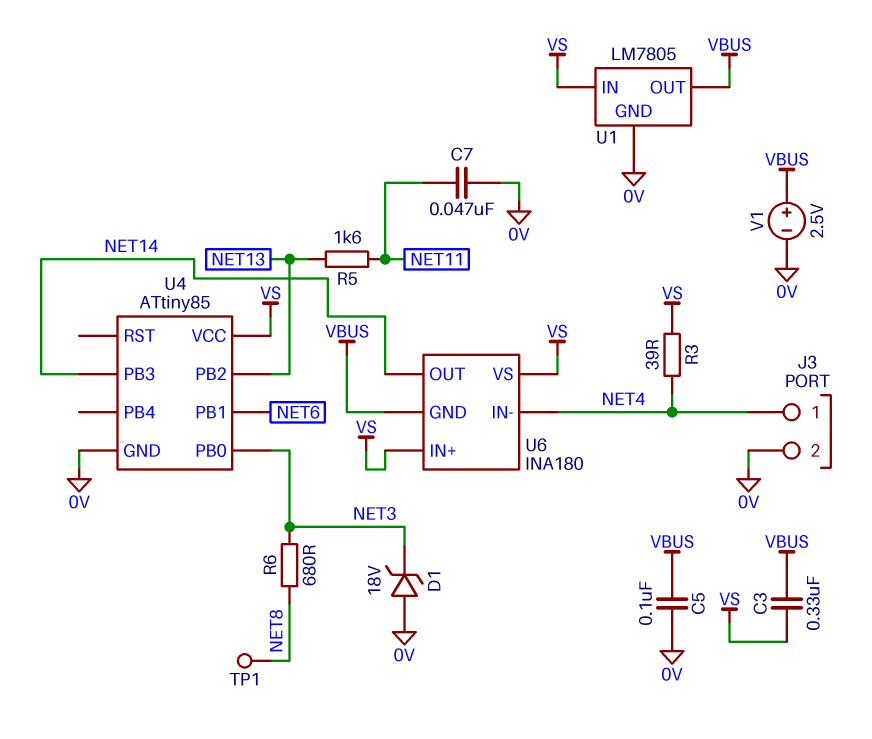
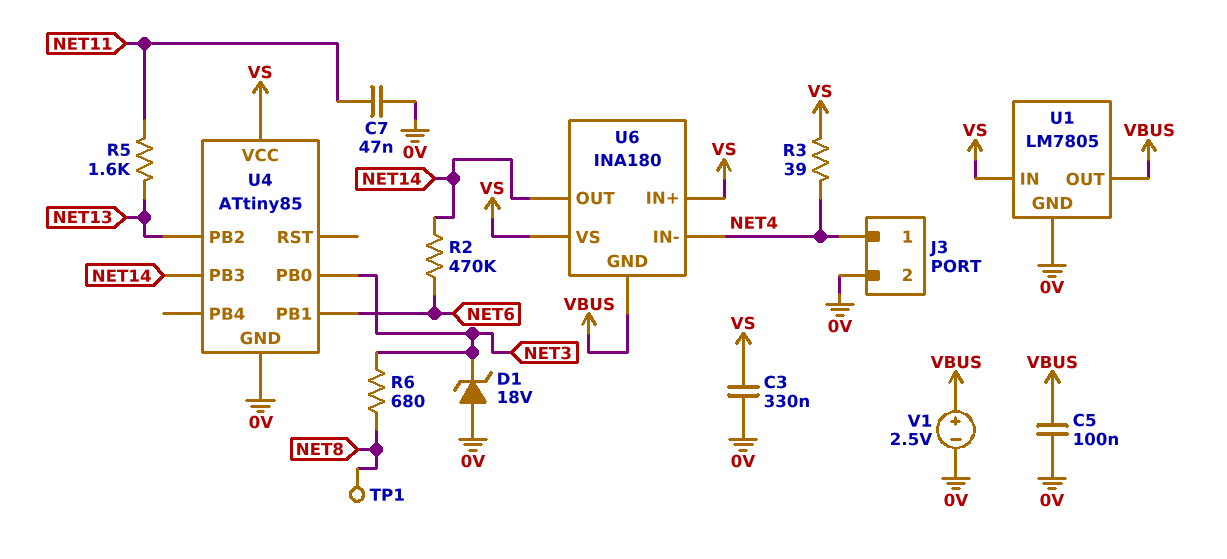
C3: 330nF (VBUS, VS) -> 330nF (0V, VS)
R2: none -> 470k (NET6, NET14)

